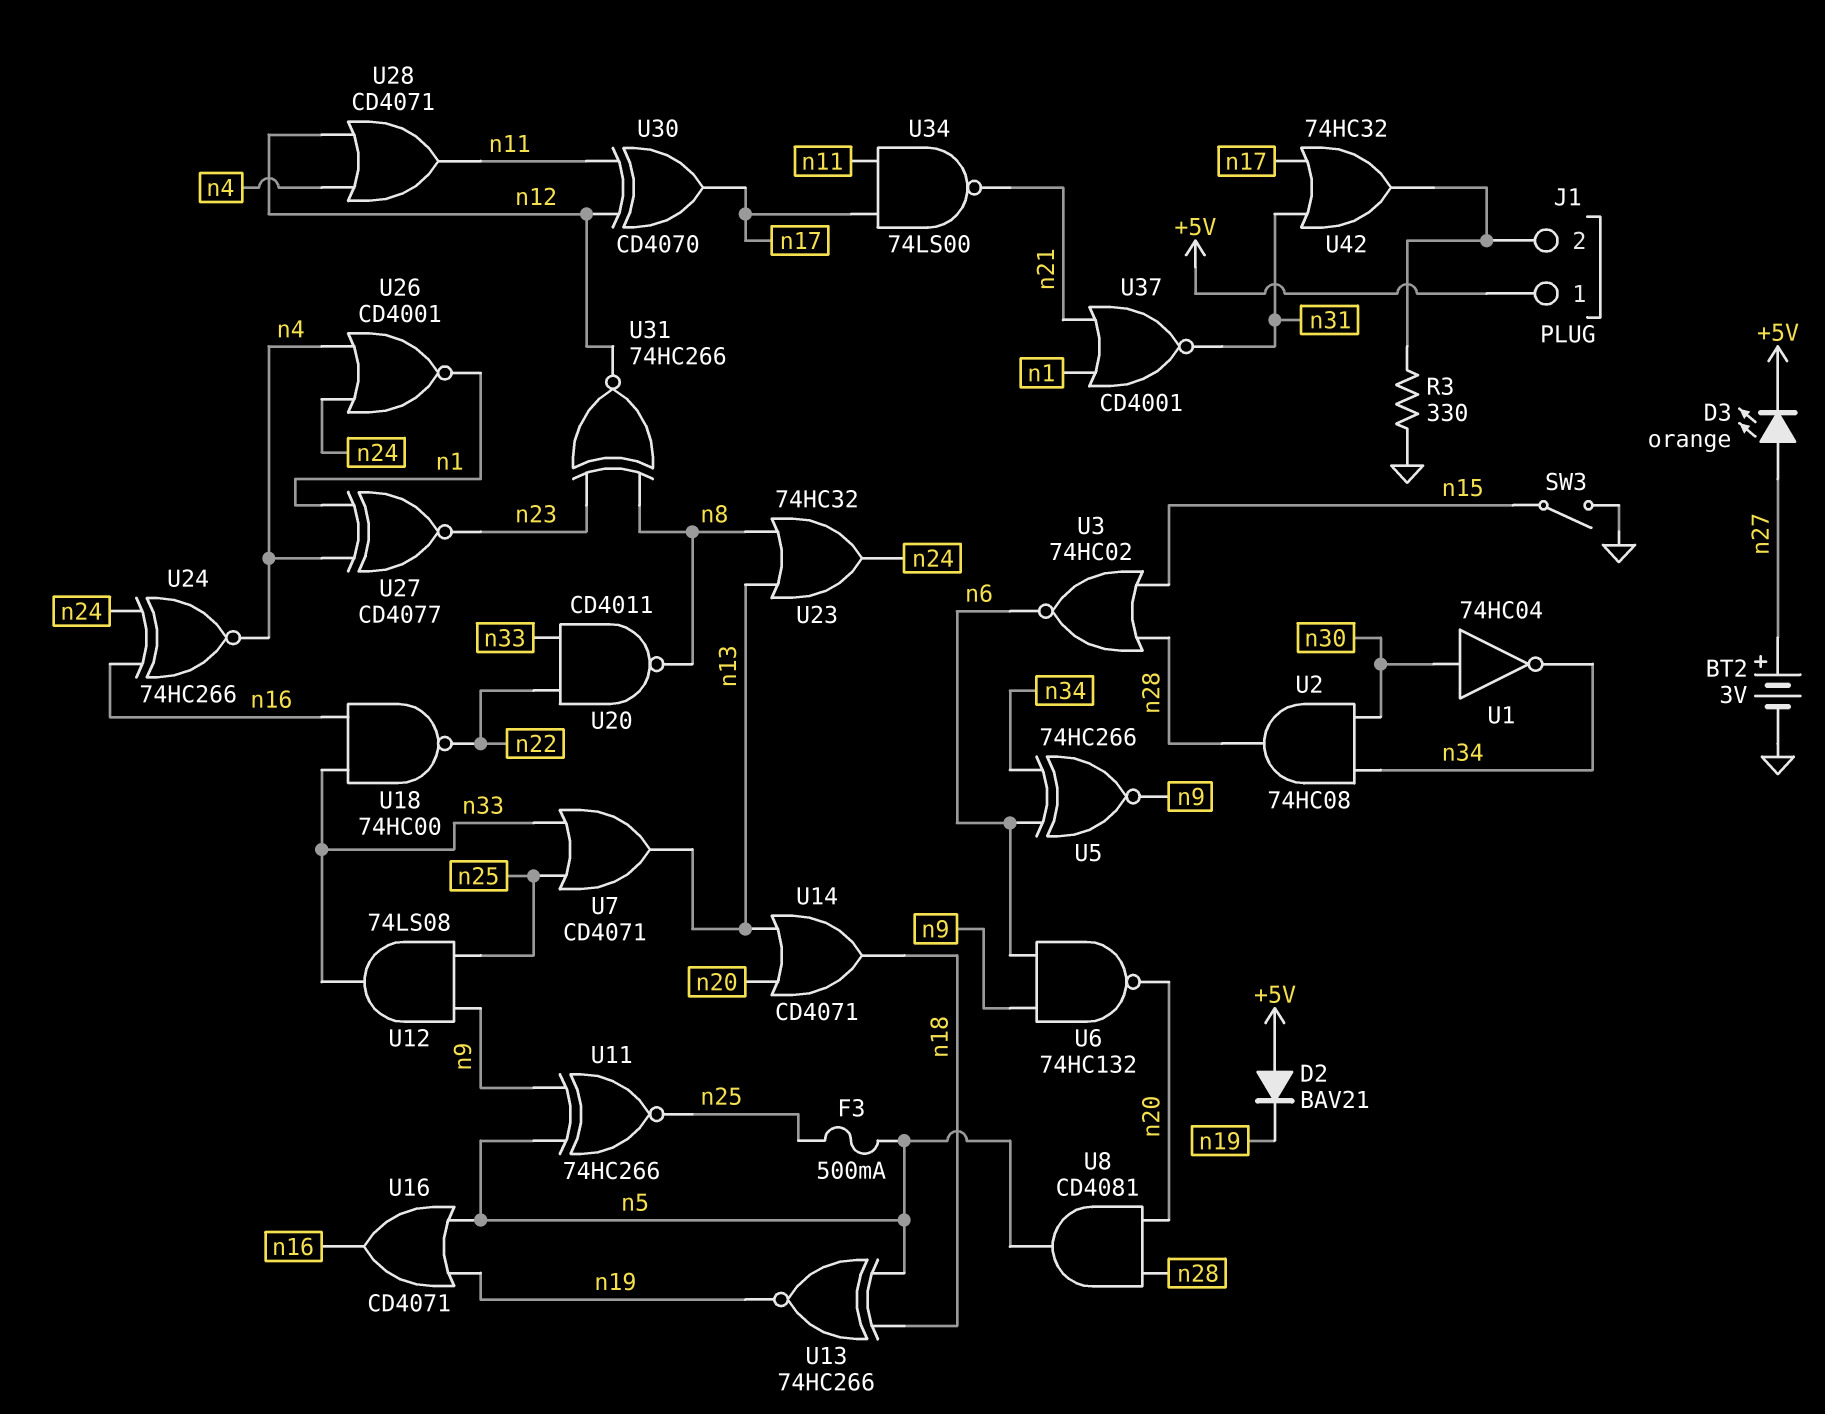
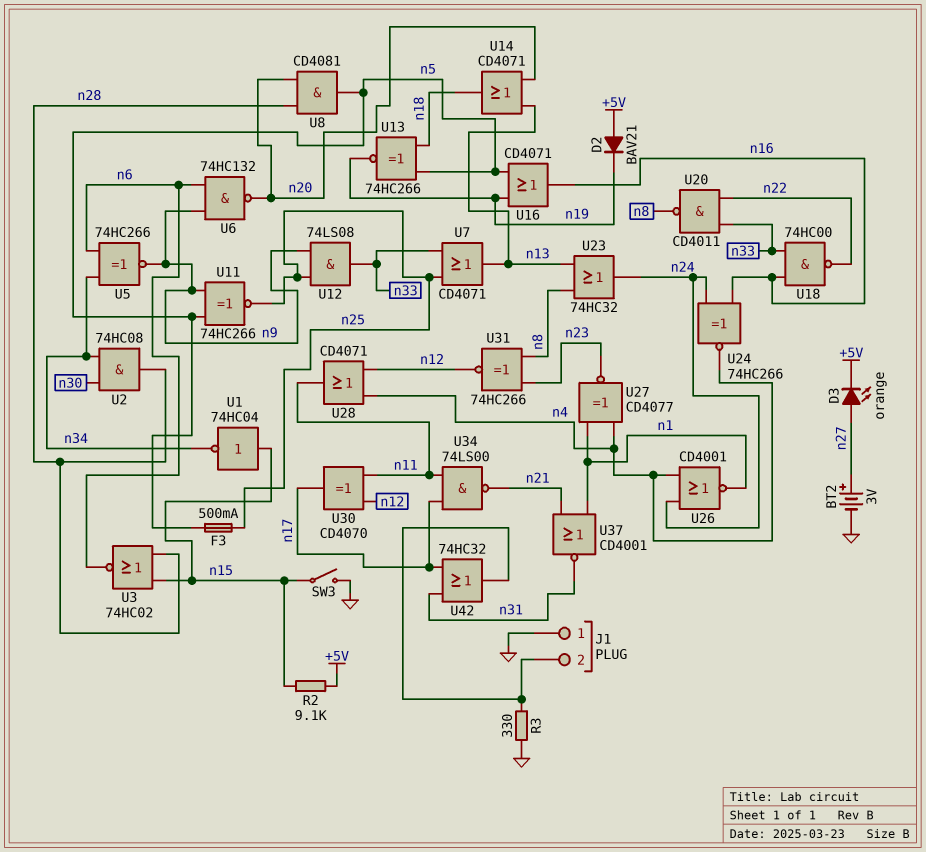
J1 pin 1: +5V -> GND
R2: none -> 9.1k (+5V, n15)
U1: NOT 74HC04 (in n30, out n34) -> NOT 74HC04 (in n15, out n34)

